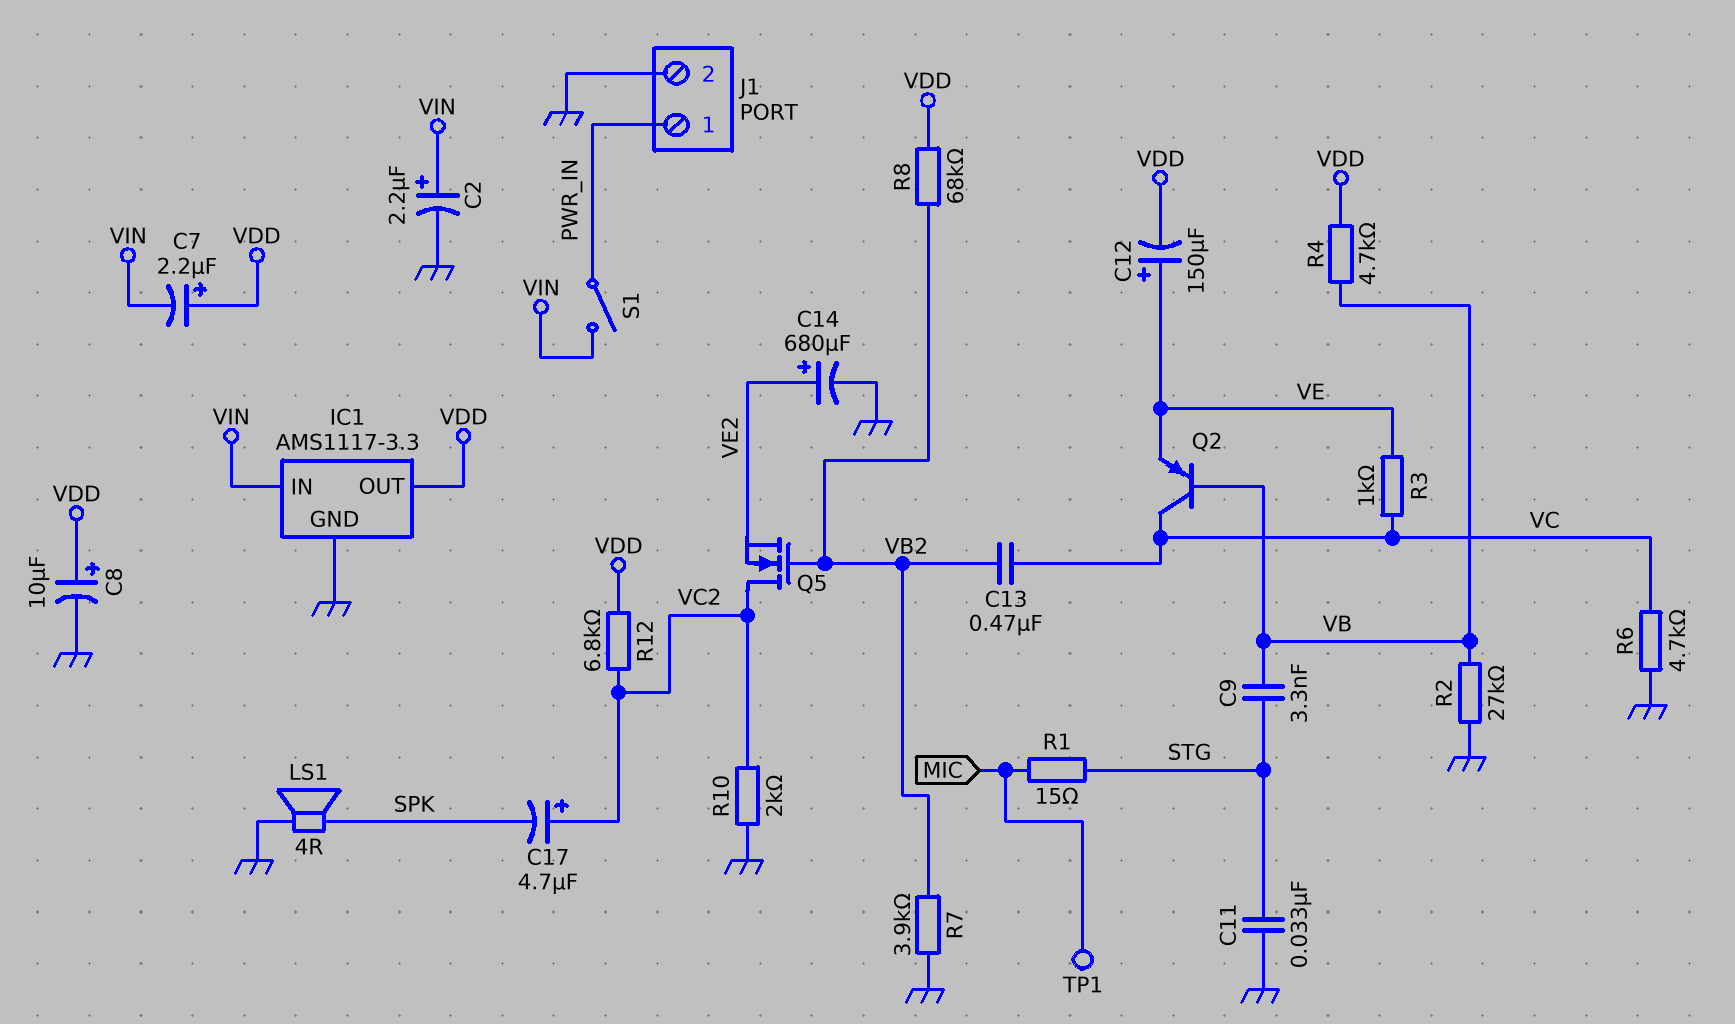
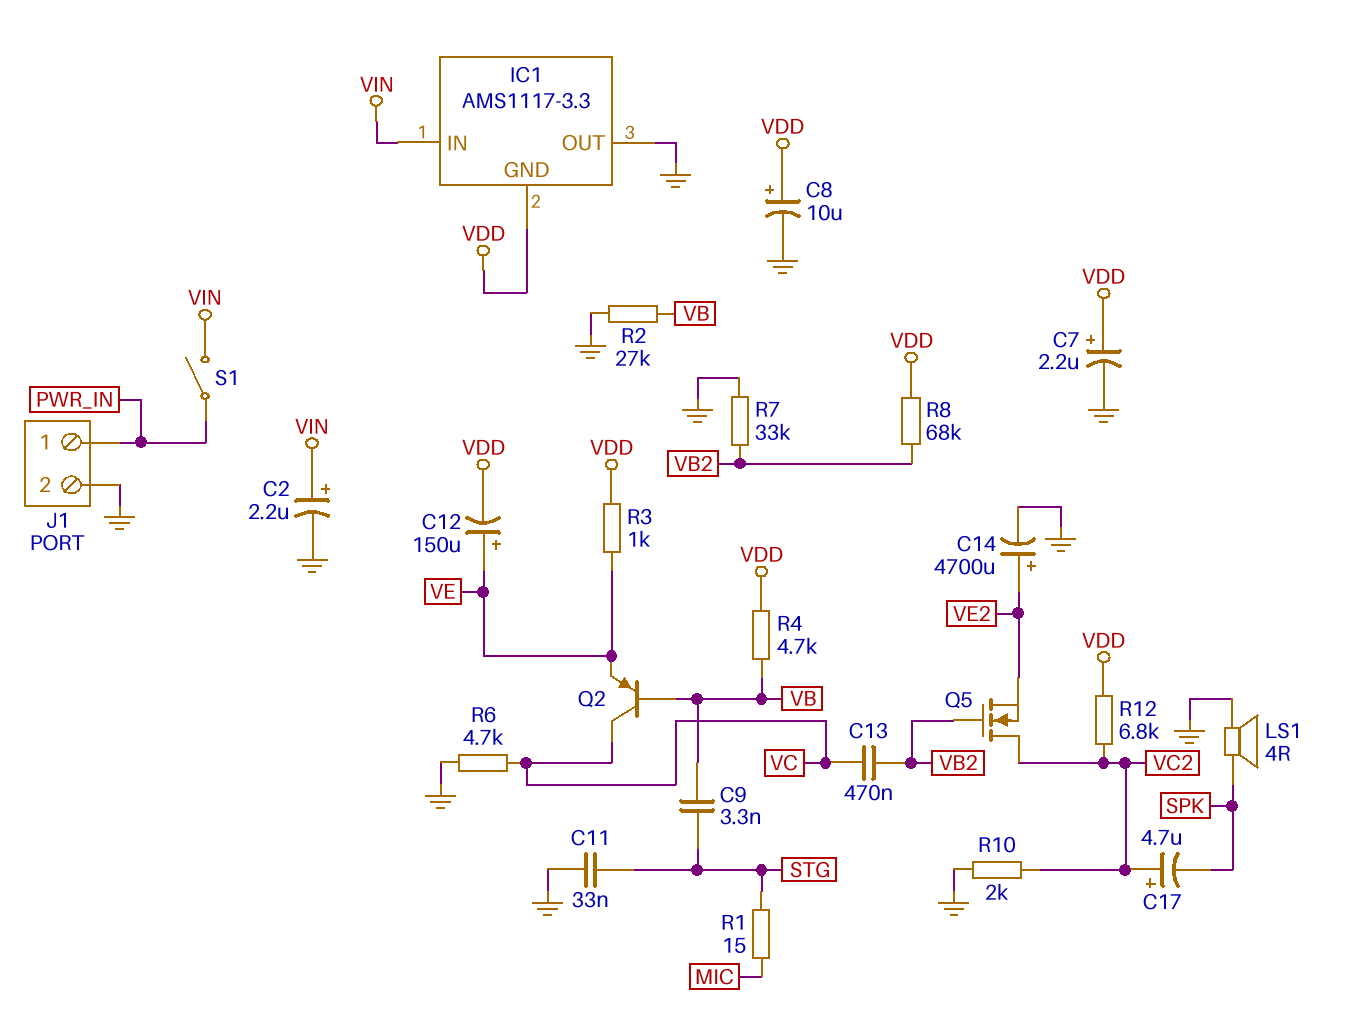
C7: 2.2uF (plus VDD, minus VIN) -> 2.2uF (plus VDD, minus GND)
C14: 680uF (plus VE2, minus GND) -> 4700uF (plus VE2, minus GND)
IC1 pin GND: GND -> VDD
IC1 pin OUT: VDD -> GND
R3: 1k (VC, VE) -> 1k (VDD, VE)
R7: 3.9k (GND, VB2) -> 33k (GND, VB2)
TP1: test point (MIC) -> none

